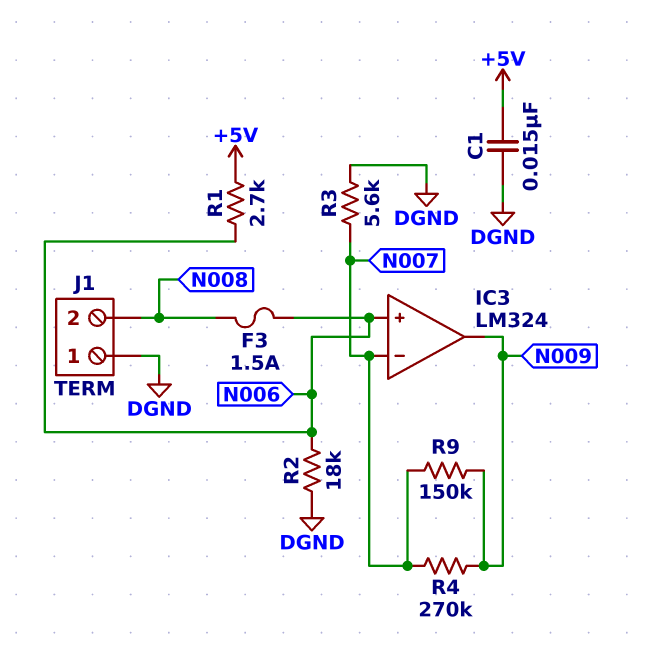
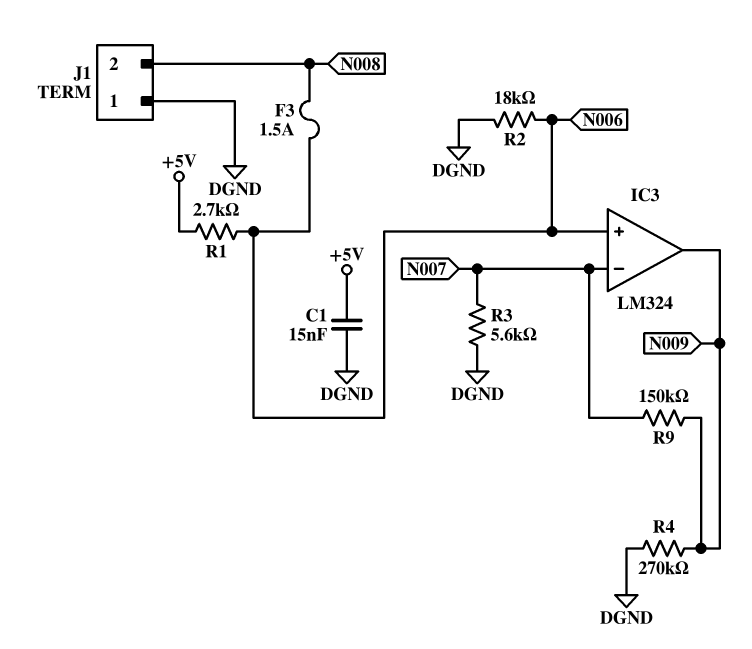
R4: 270k (N007, N009) -> 270k (DGND, N009)

